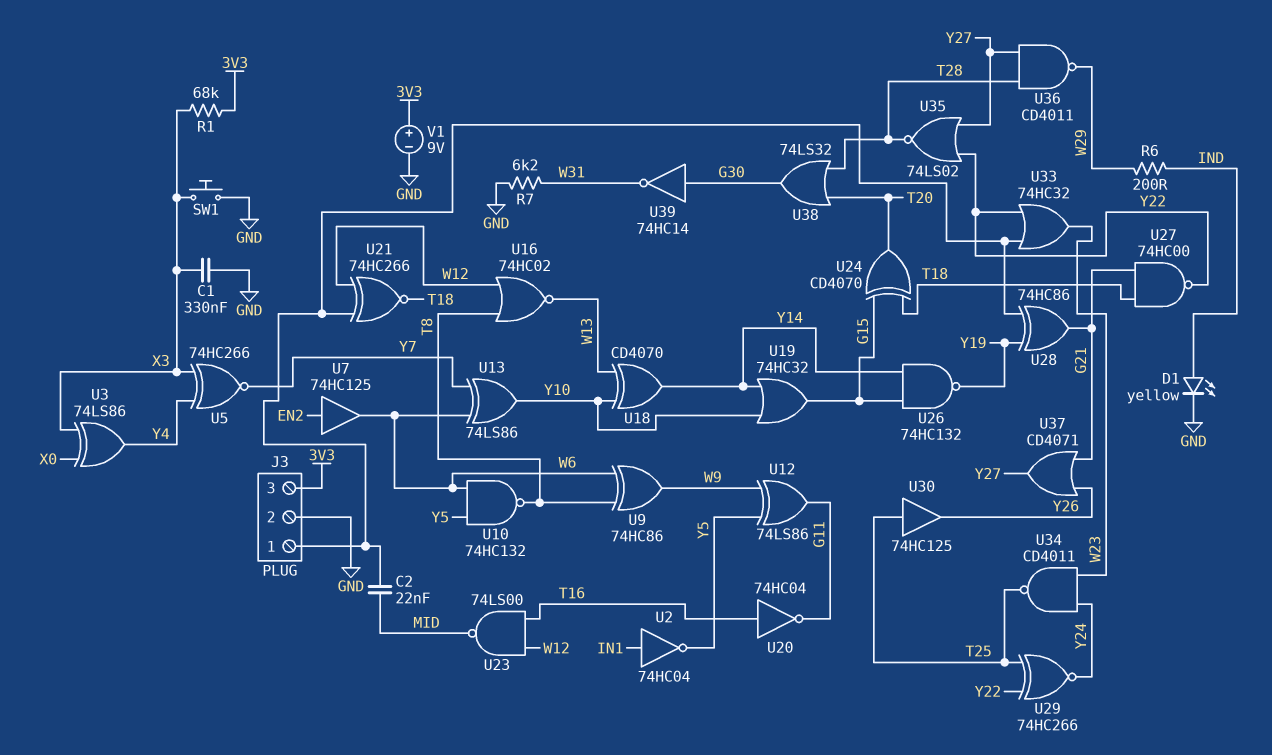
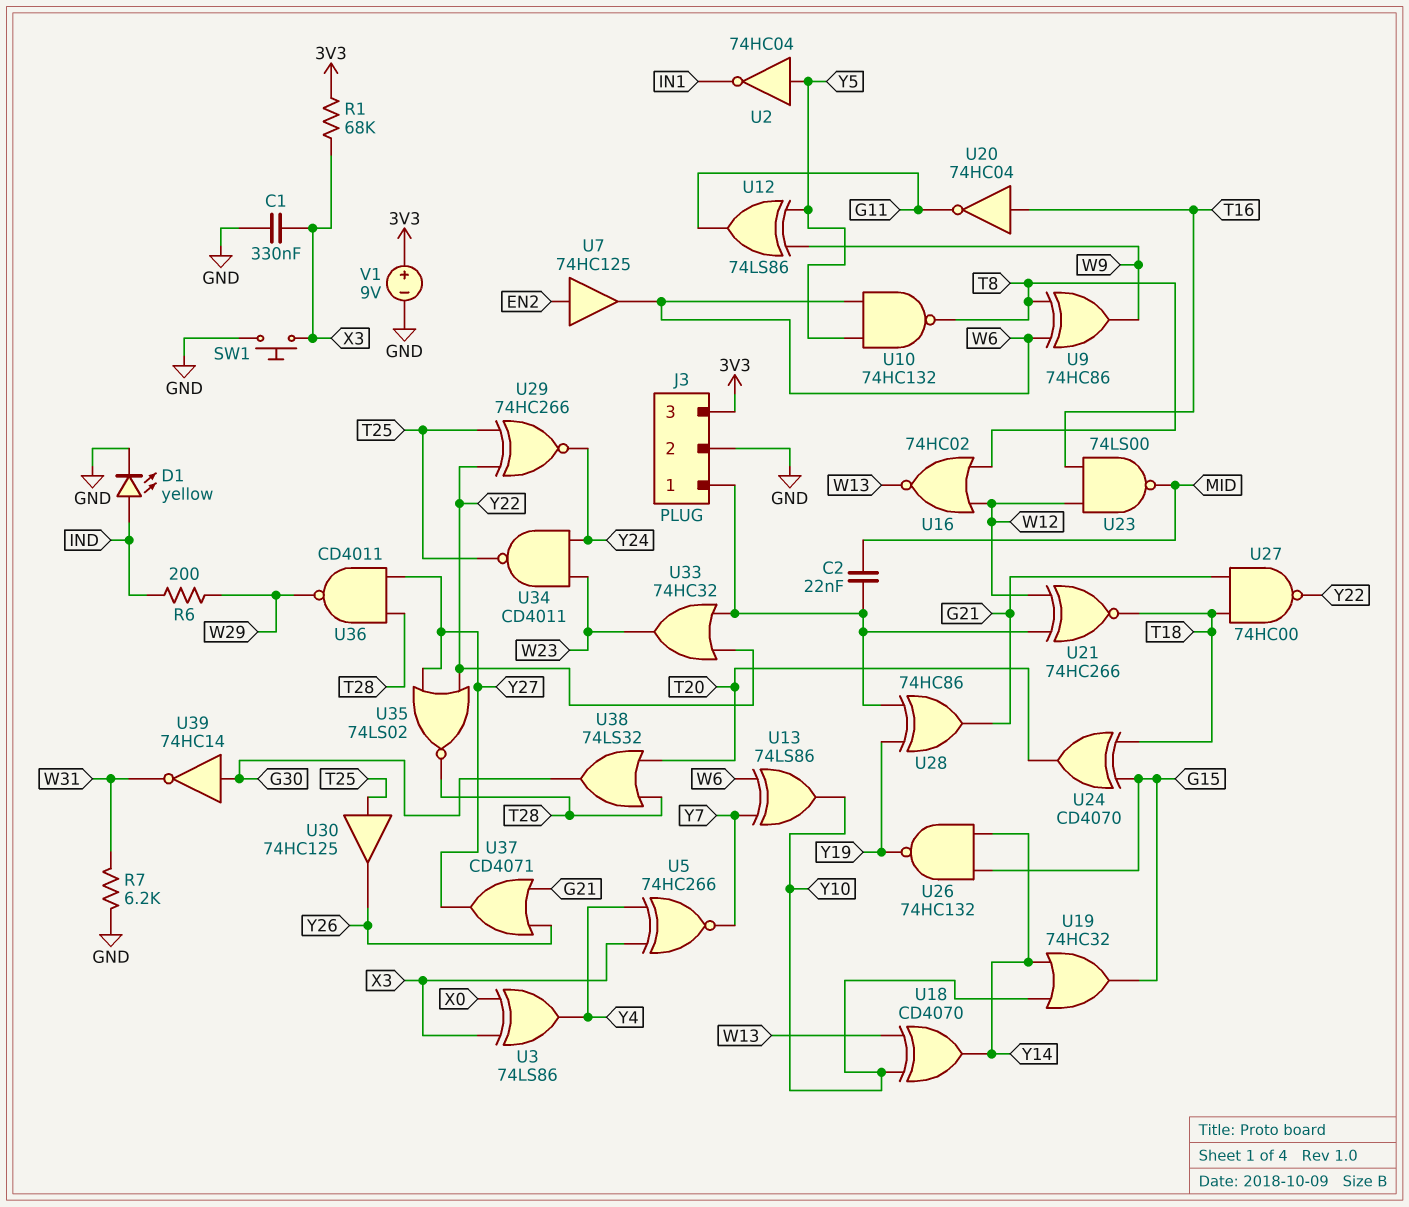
U2: NOT 74HC04 (in IN1, out Y5) -> NOT 74HC04 (in Y5, out IN1)

